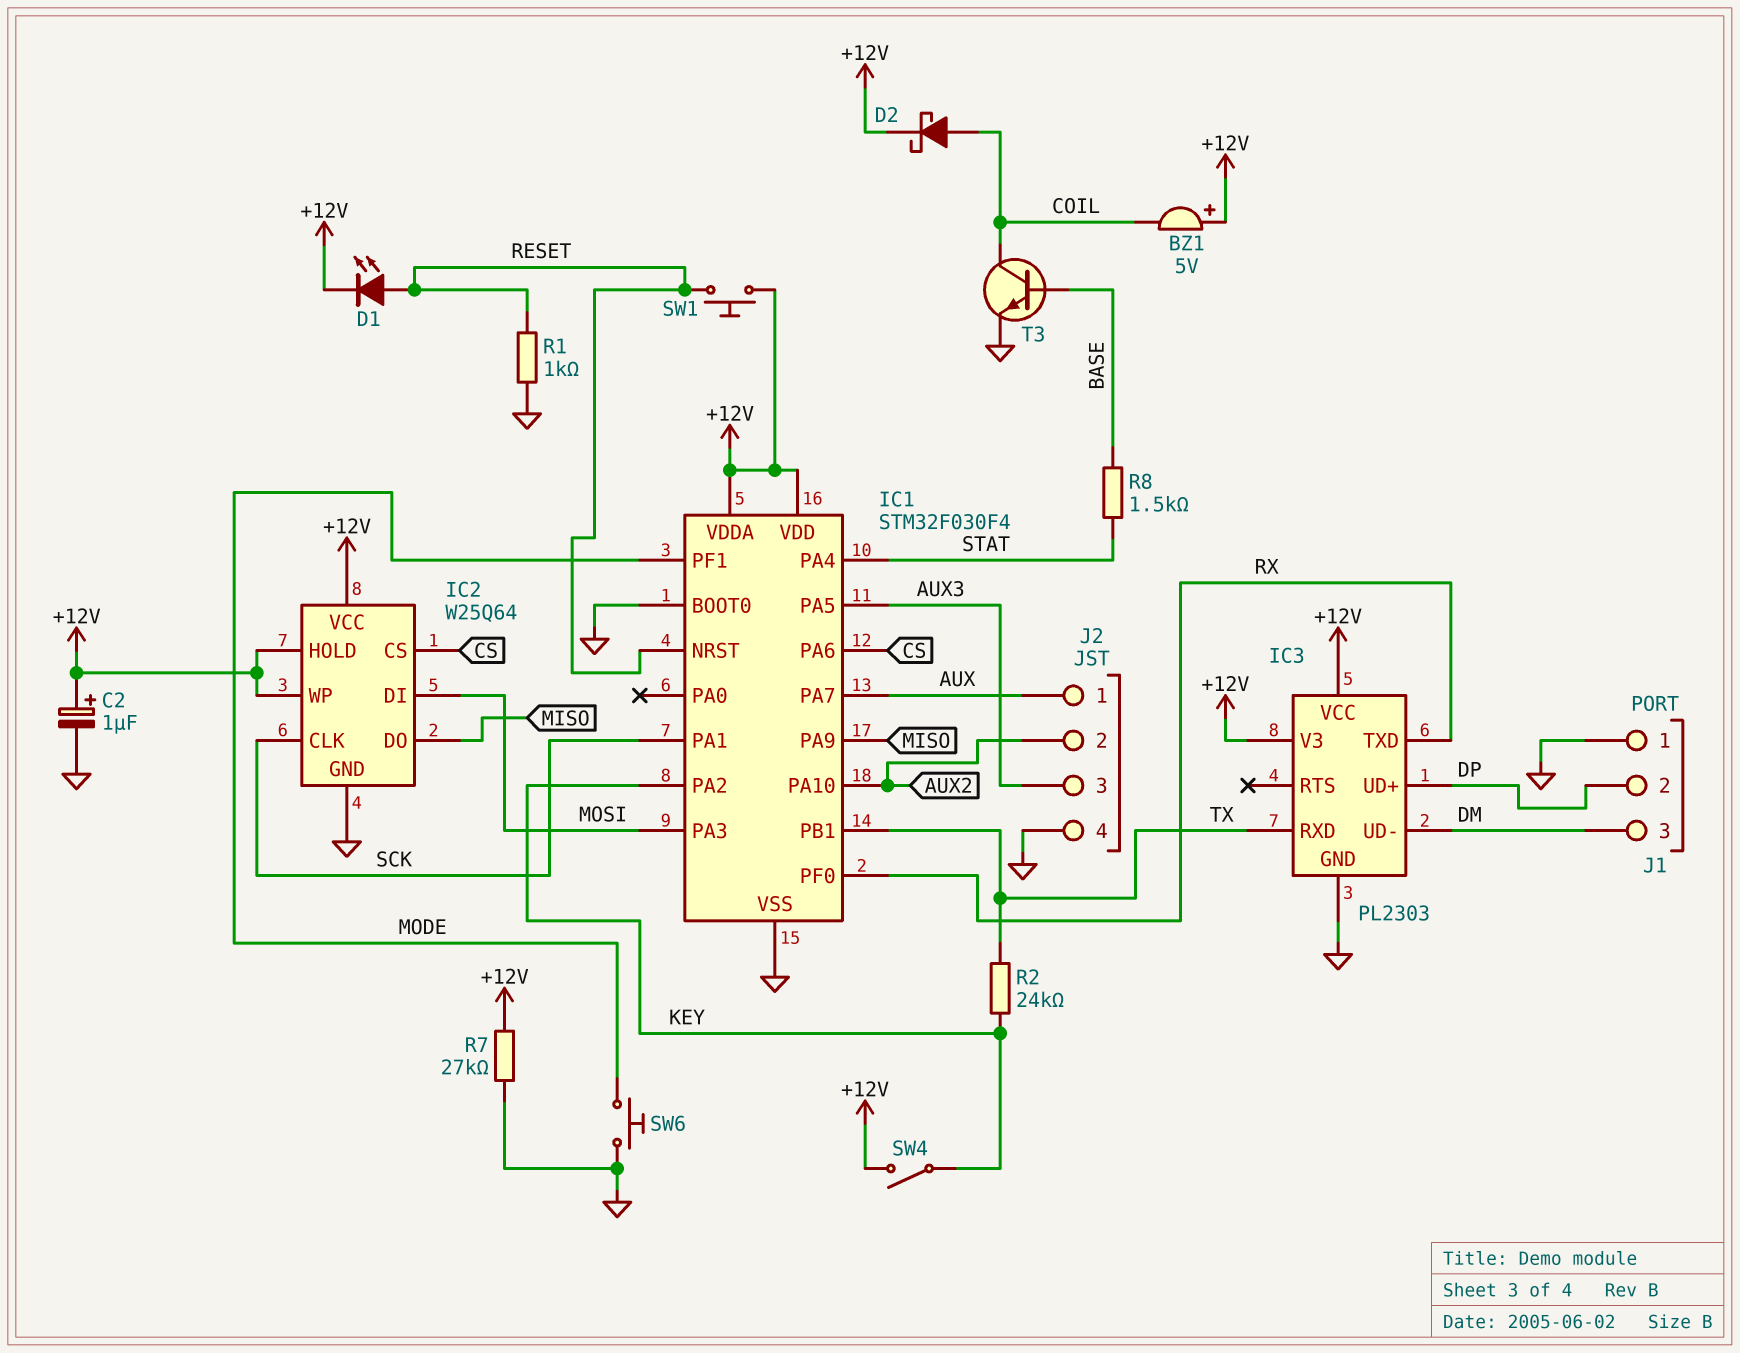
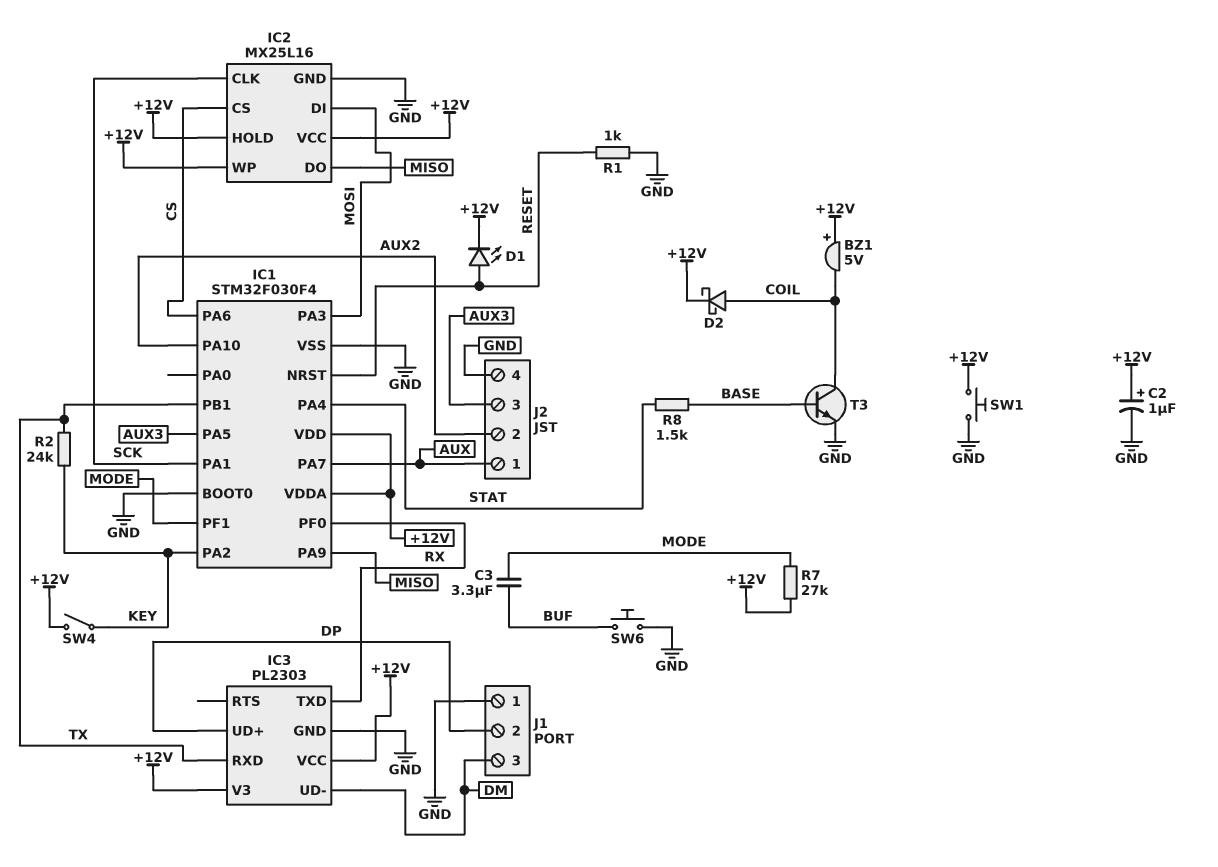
C3: none -> 3.3uF (BUF, MODE)
IC2: W25Q64 -> MX25L16
R7: 27k (+12V, GND) -> 27k (+12V, MODE)
SW1: button (+12V, RESET) -> button (+12V, GND)
SW6: button (GND, MODE) -> button (BUF, GND)

